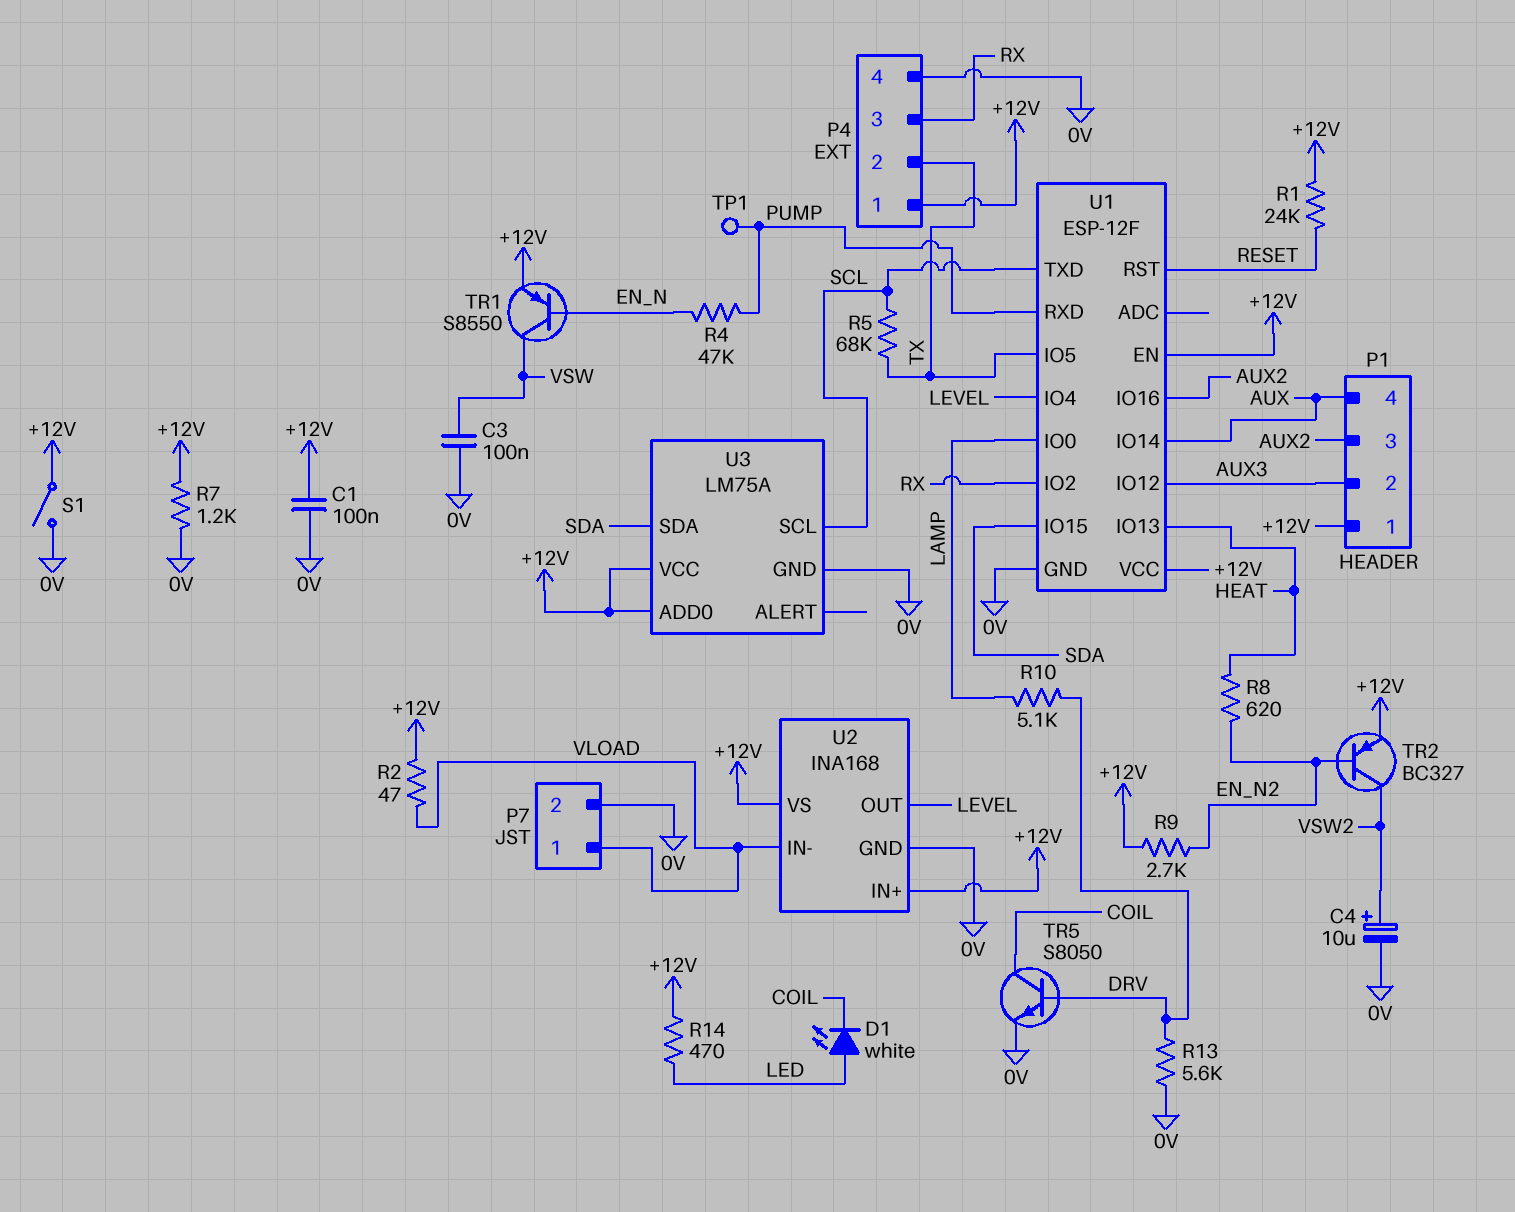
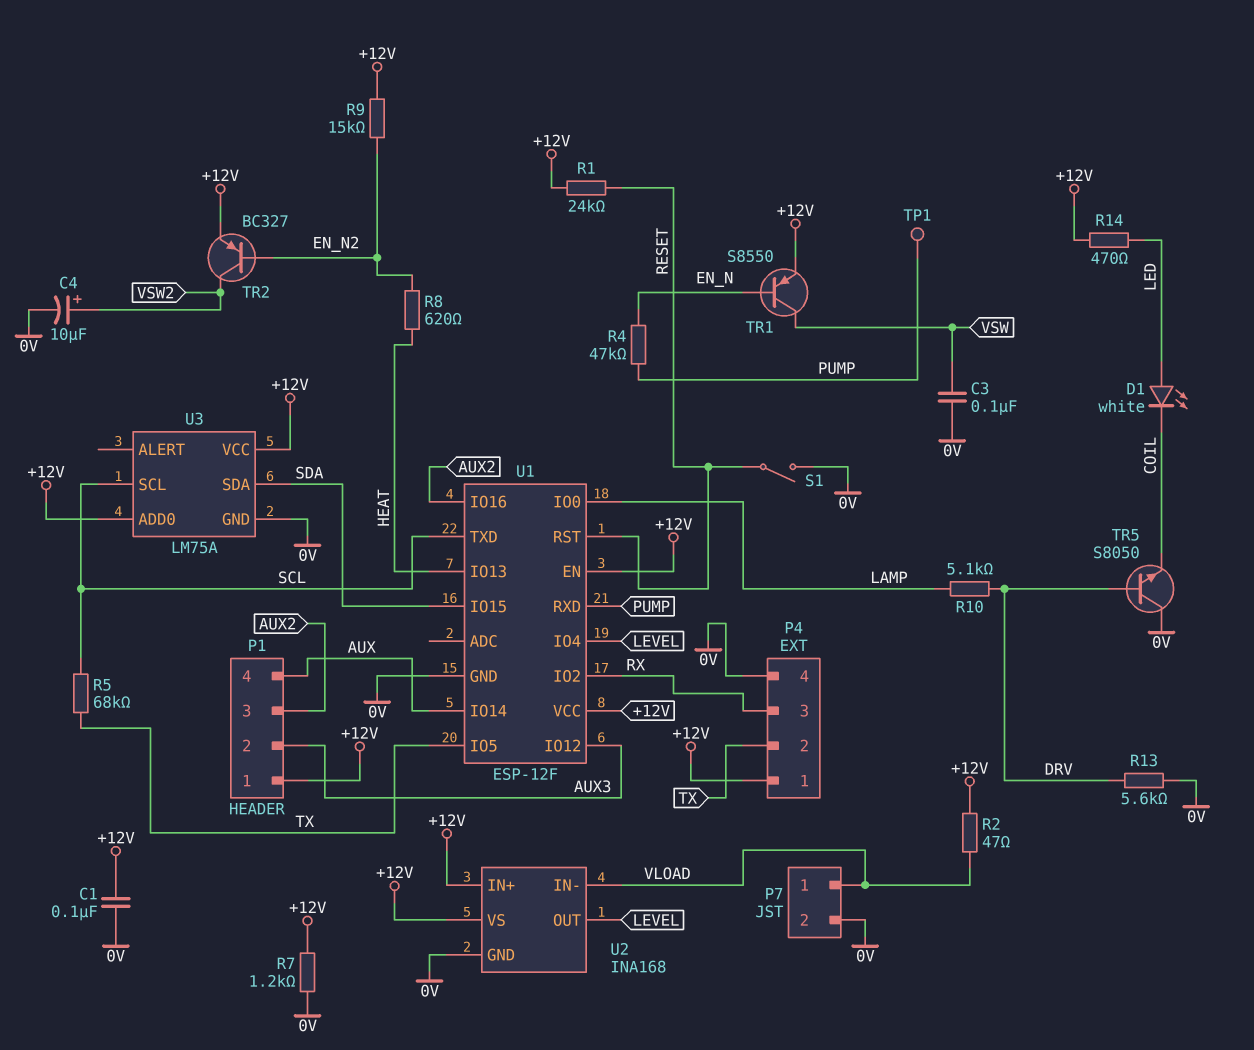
R9: 2.7k (+12V, EN_N2) -> 15k (+12V, EN_N2)
S1: switch (+12V, 0V) -> switch (0V, RESET)
TR5: NPN S8050 (B DRV, C COIL, E 0V) -> NPN S8050 (B DRV, C 0V, E COIL)

